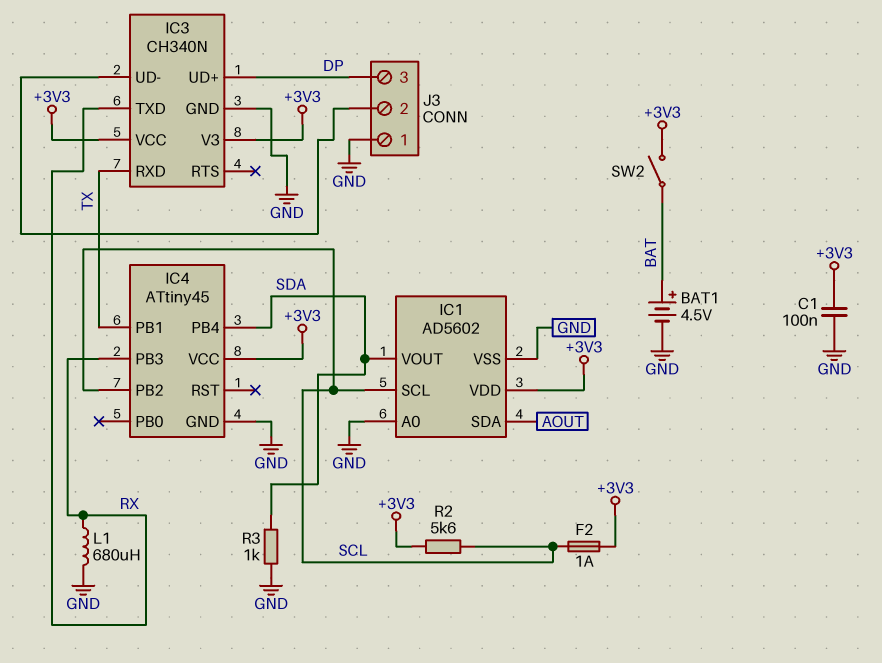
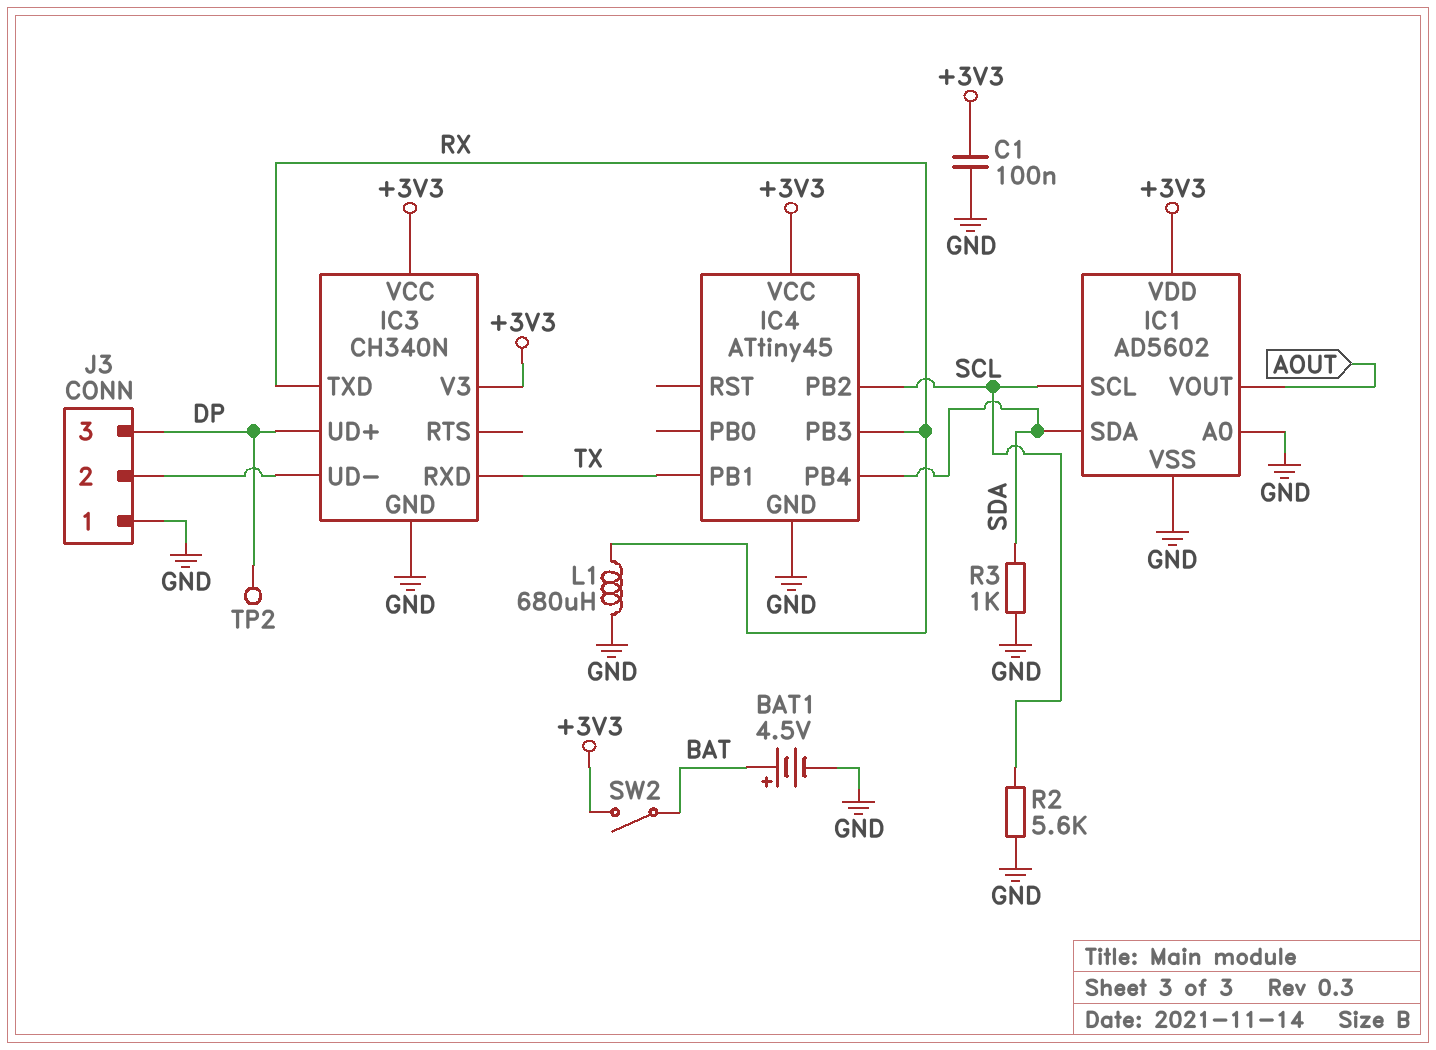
F2: 1A (+3V3, SCL) -> none
IC1 pin SDA: AOUT -> SDA
IC1 pin VOUT: SDA -> AOUT
R2: 5.6k (+3V3, SCL) -> 5.6k (GND, SCL)
TP2: none -> test point (DP)

